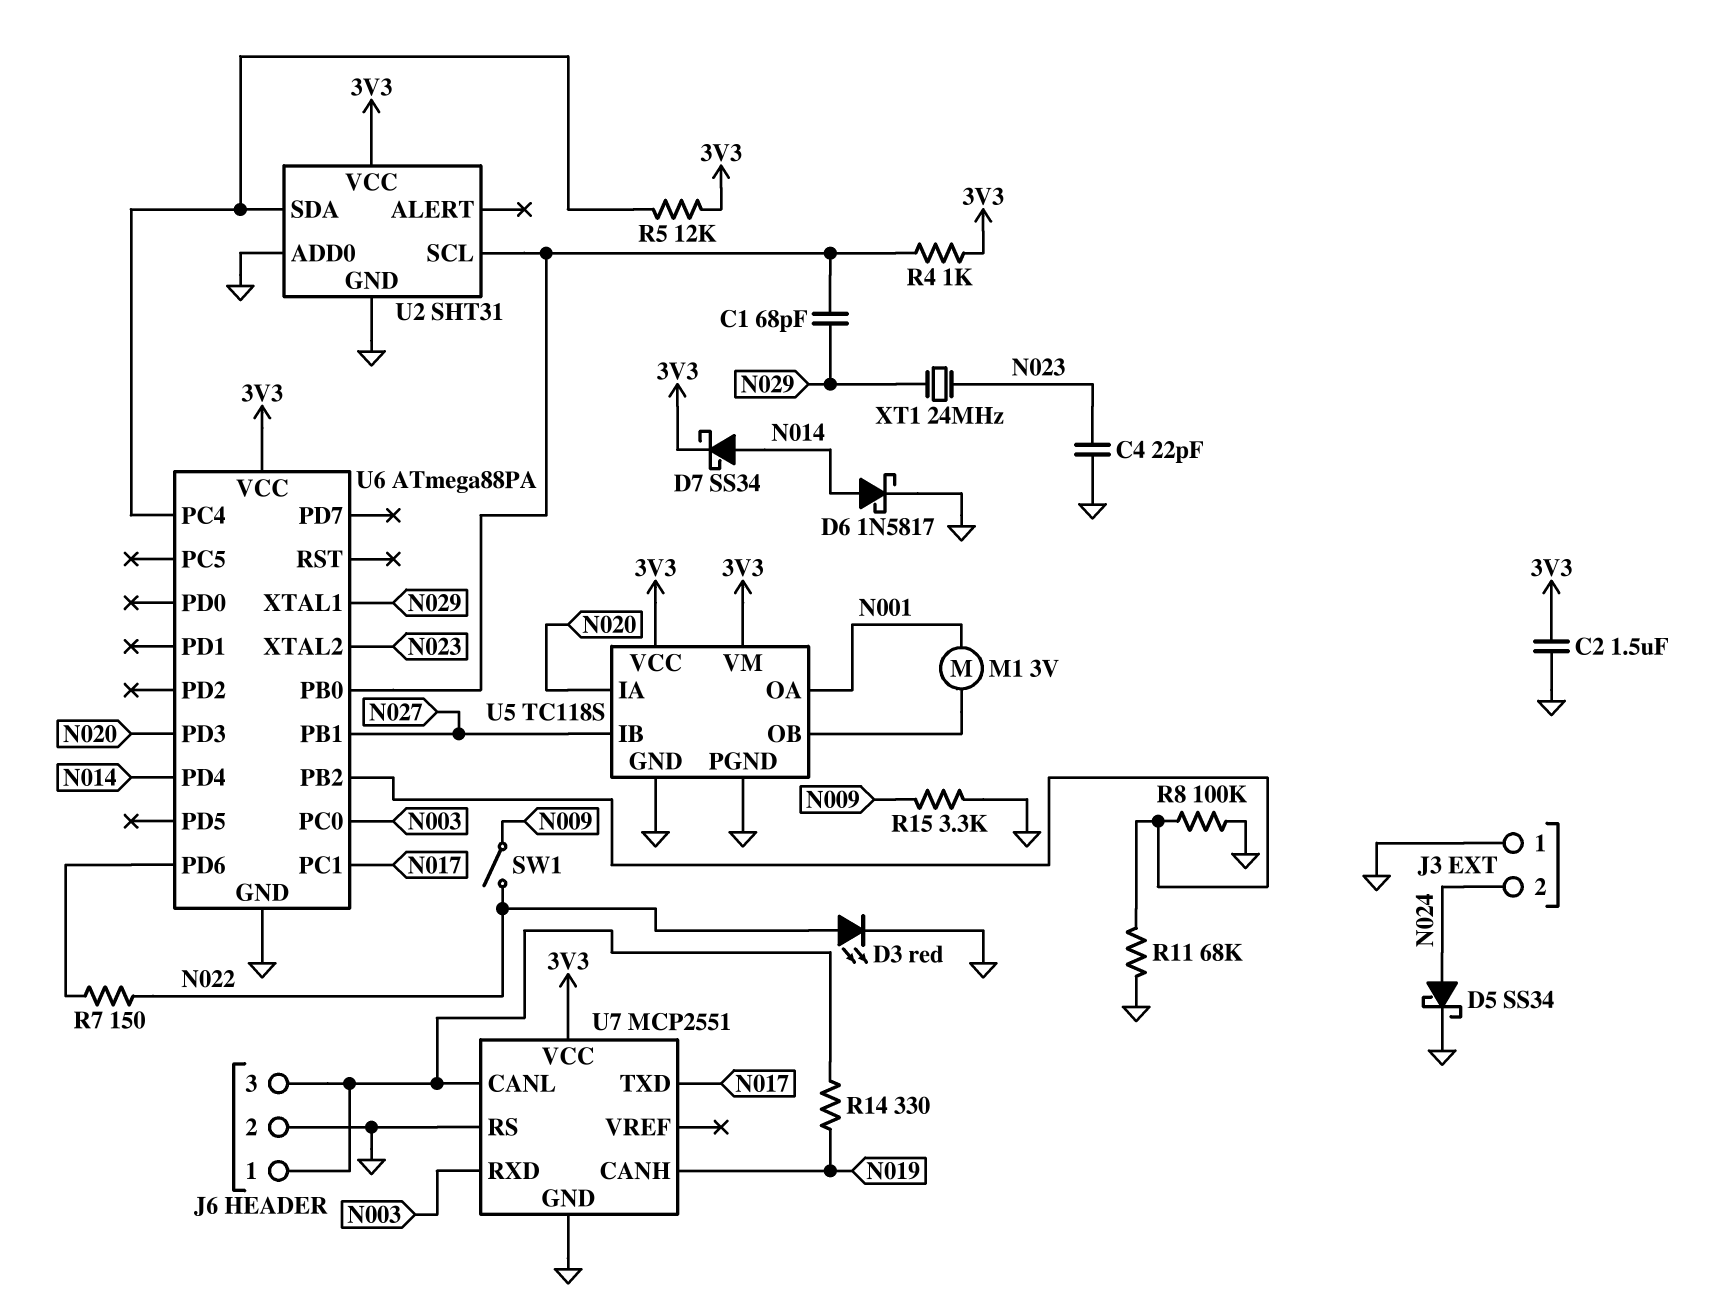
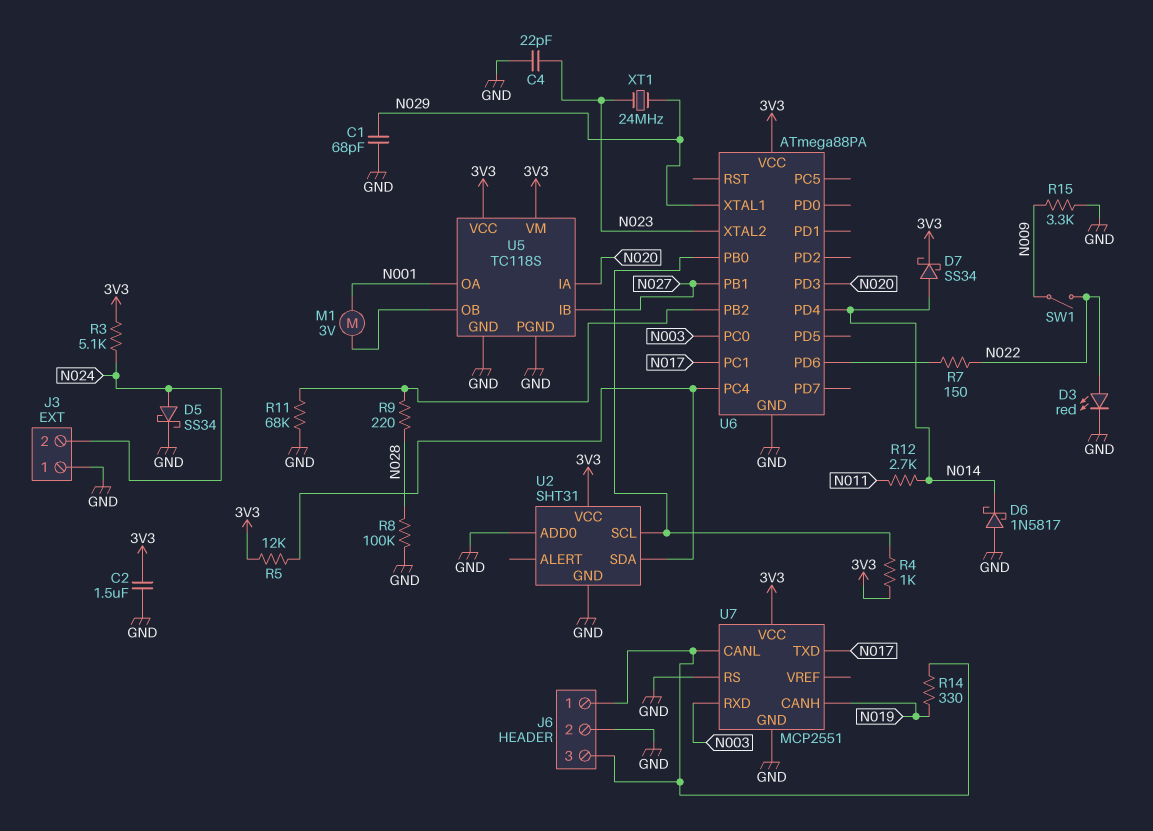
C1: 68pF (N029, U2/SCL) -> 68pF (GND, N029)
D6: schottky 1N5817 (A N014, K GND) -> schottky 1N5817 (A GND, K N014)
R3: none -> 5.1k (3V3, N024)
R8: 100k (GND, U6/PB2) -> 100k (GND, N028)
R9: none -> 220 (N028, U6/PB2)
R12: none -> 2.7k (N011, N014)

